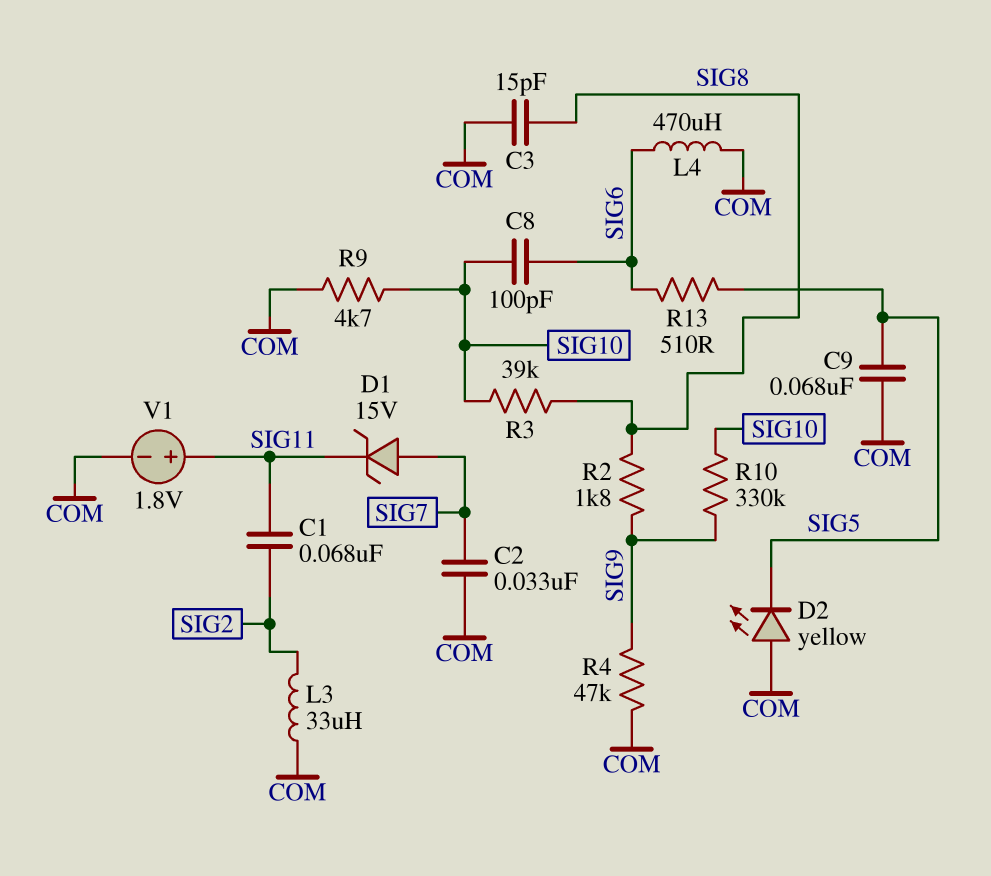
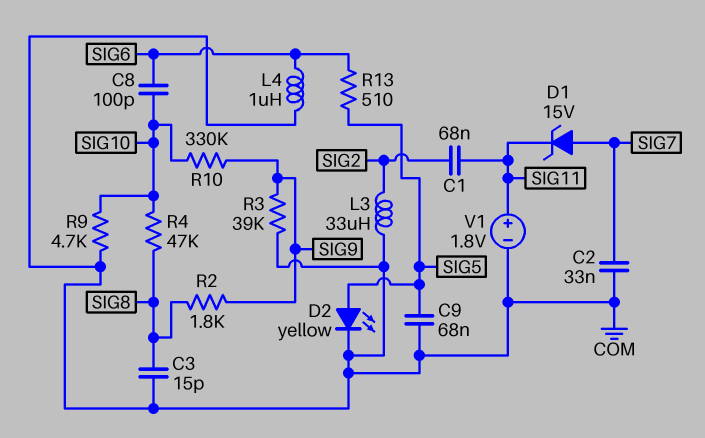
D2: LED yellow (A COM, K SIG5) -> LED yellow (A SIG5, K COM)
L4: 470uH (COM, SIG6) -> 1uH (COM, SIG6)
R3: 39k (SIG8, SIG10) -> 39k (COM, SIG9)
R4: 47k (COM, SIG9) -> 47k (SIG8, SIG10)

